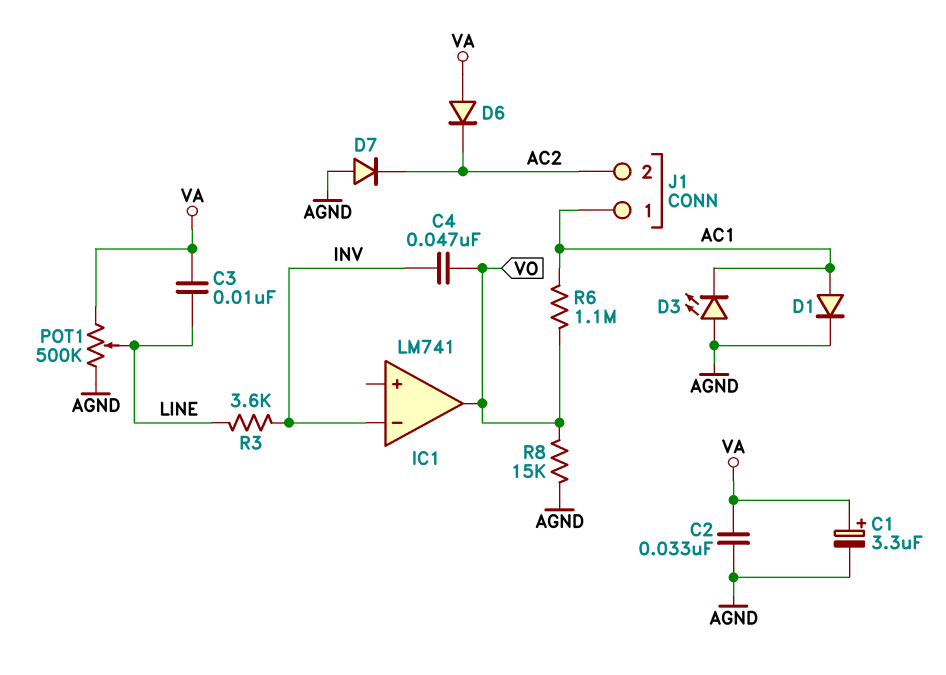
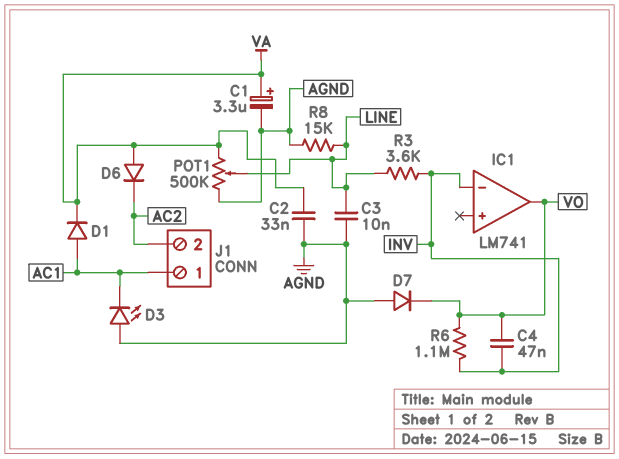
C3: 10nF (LINE, VA) -> 10nF (AGND, LINE)
D1: diode (A AC1, K AGND) -> diode (A AC1, K VA)
D7: diode (A AGND, K AC2) -> diode (A AGND, K VO)
R6: 1.1M (AC1, VO) -> 1.1M (INV, VO)
R8: 15k (AGND, VO) -> 15k (AGND, LINE)

